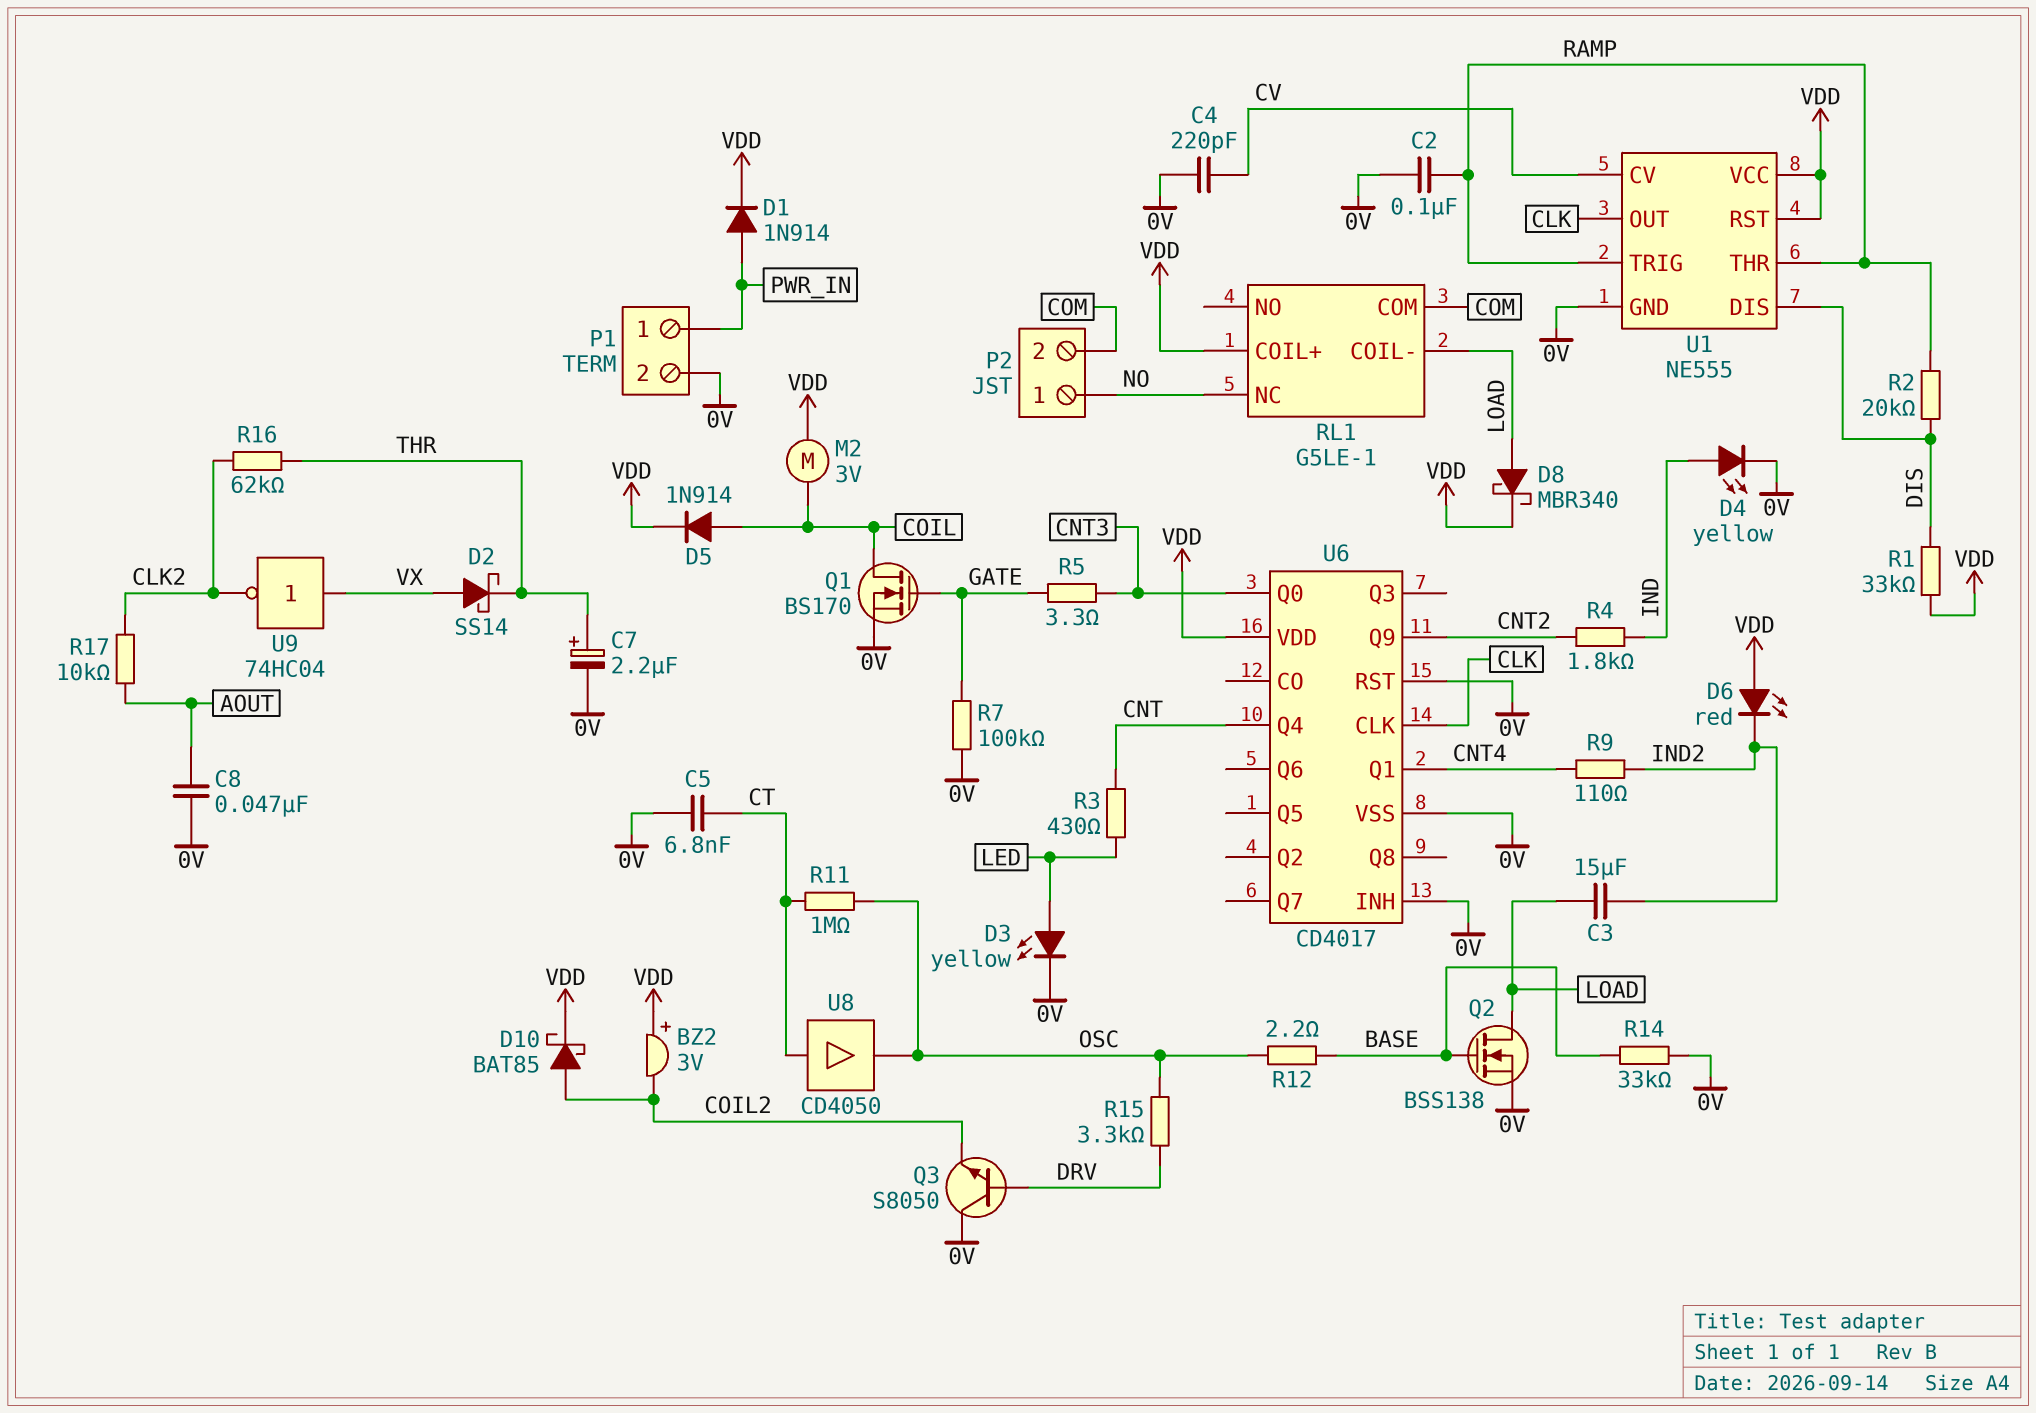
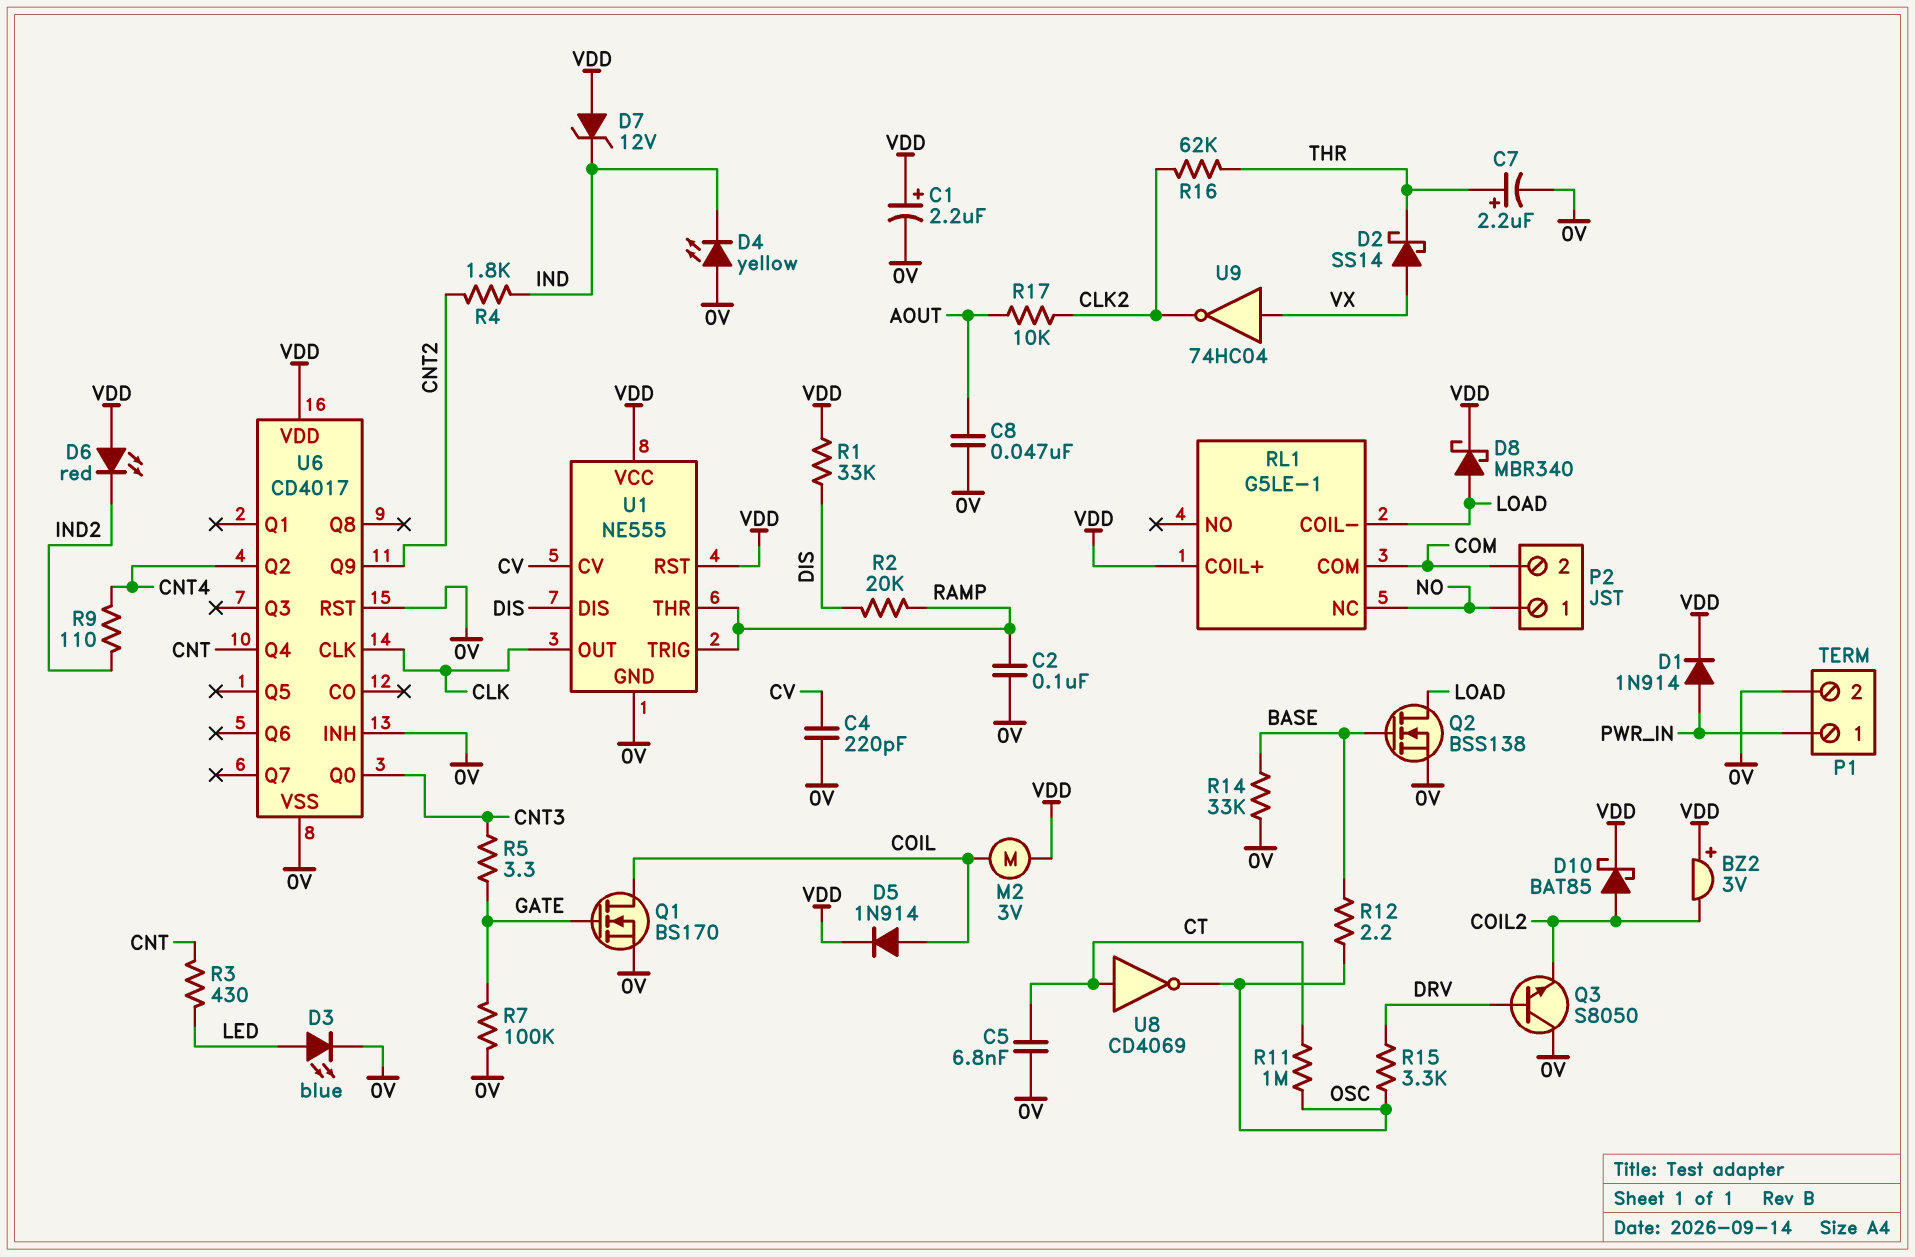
C1: none -> 2.2uF (plus VDD, minus 0V)
C3: 15uF (IND2, LOAD) -> none
D3: LED yellow (A LED, K 0V) -> LED blue (A LED, K 0V)
D4: LED yellow (A IND, K 0V) -> LED yellow (A 0V, K IND)
D7: none -> zener 12V (A VDD, K IND)
U6 pin Q1: CNT4 -> none
U6 pin Q2: none -> CNT4
U8: buffer CD4050 (in CT, out OSC) -> NOT CD4069 (in CT, out OSC)

